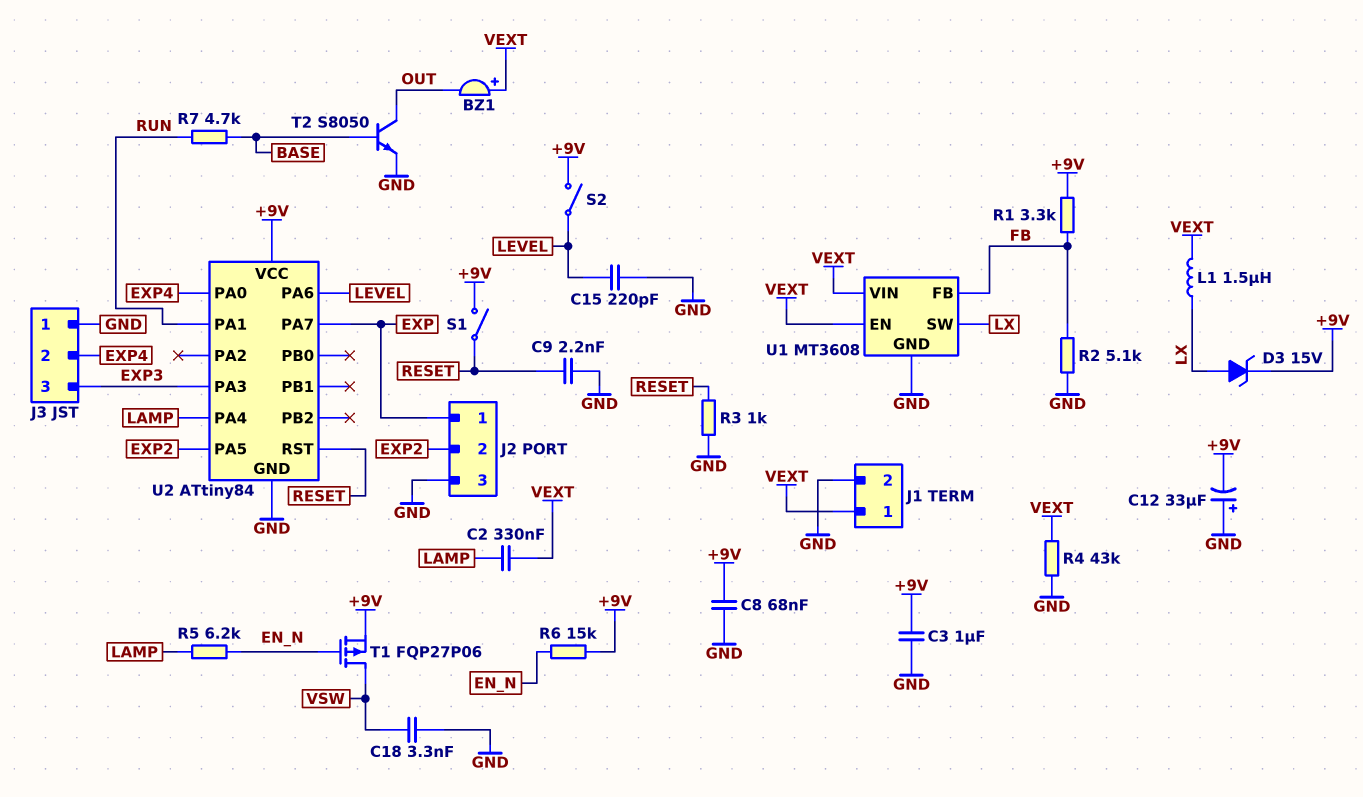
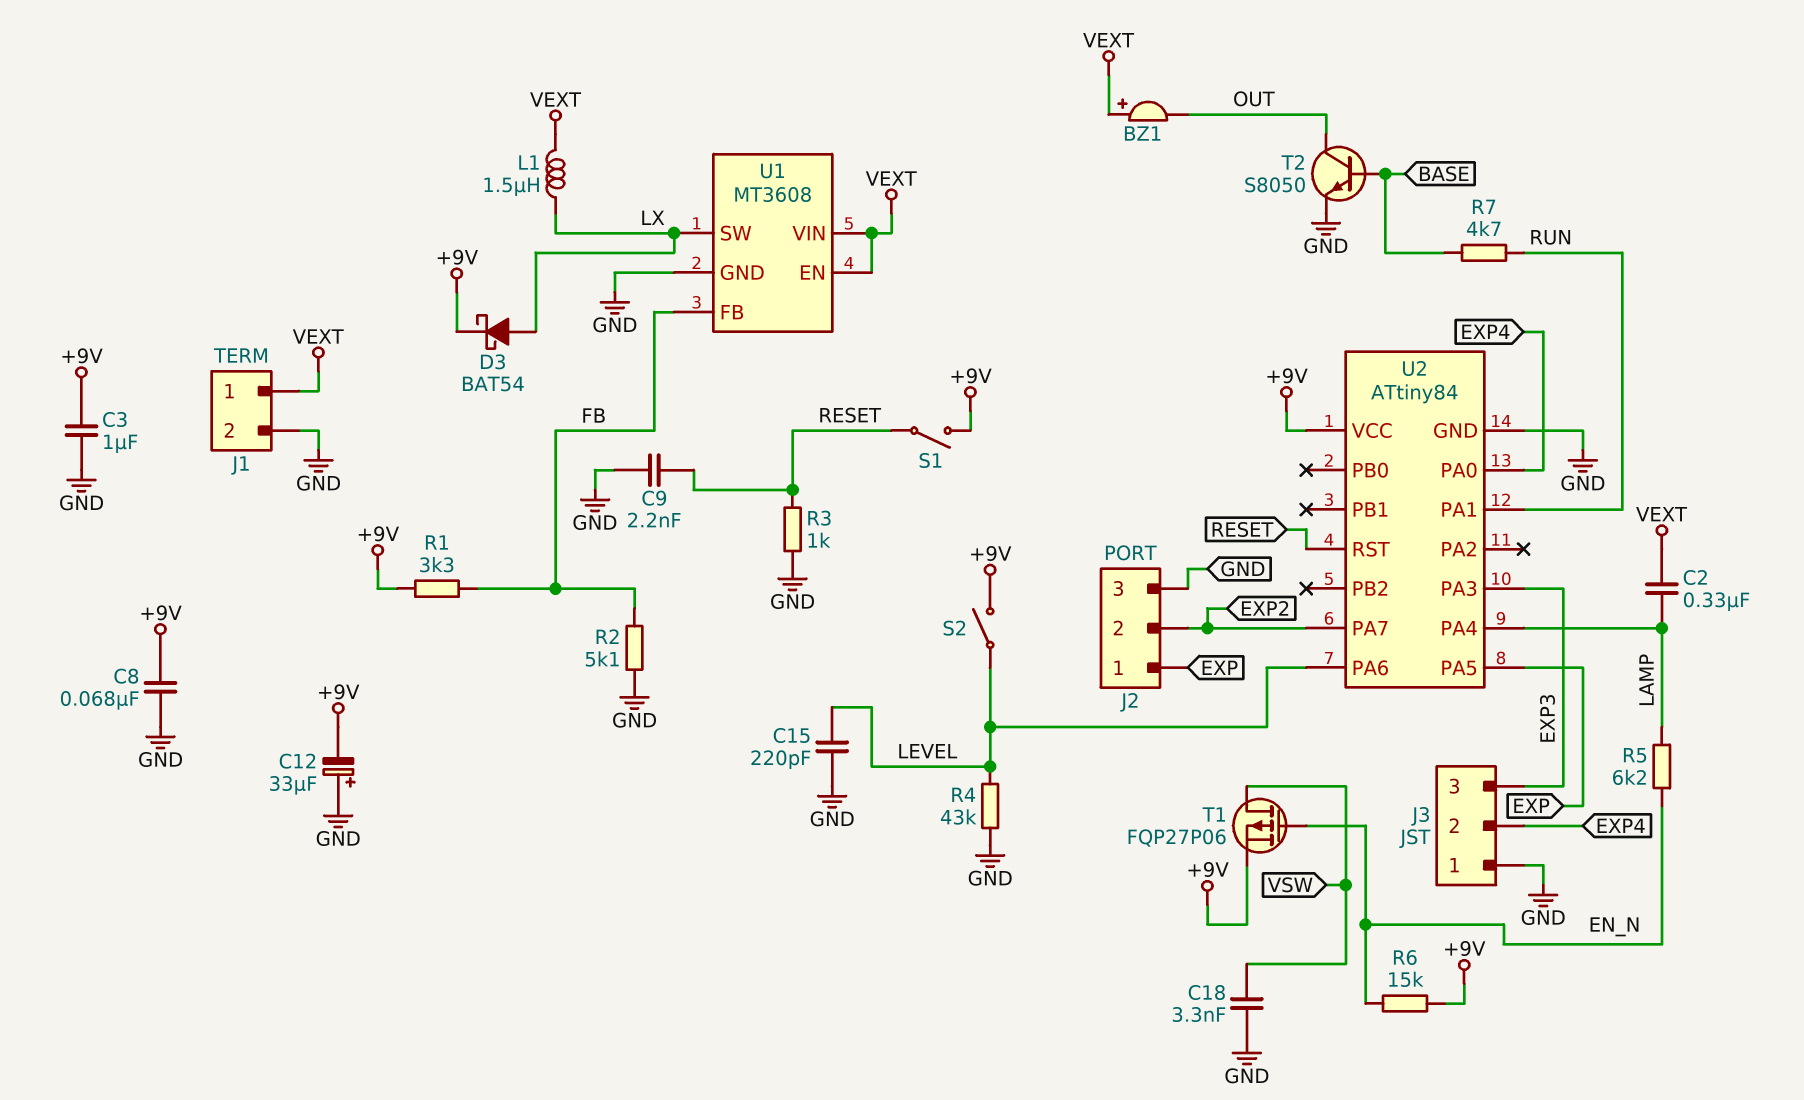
D3: zener 15V (A LX, K +9V) -> schottky BAT54 (A LX, K +9V)
R4: 43k (GND, VEXT) -> 43k (GND, LEVEL)
U2 pin PA5: EXP2 -> EXP
U2 pin PA7: EXP -> EXP2

